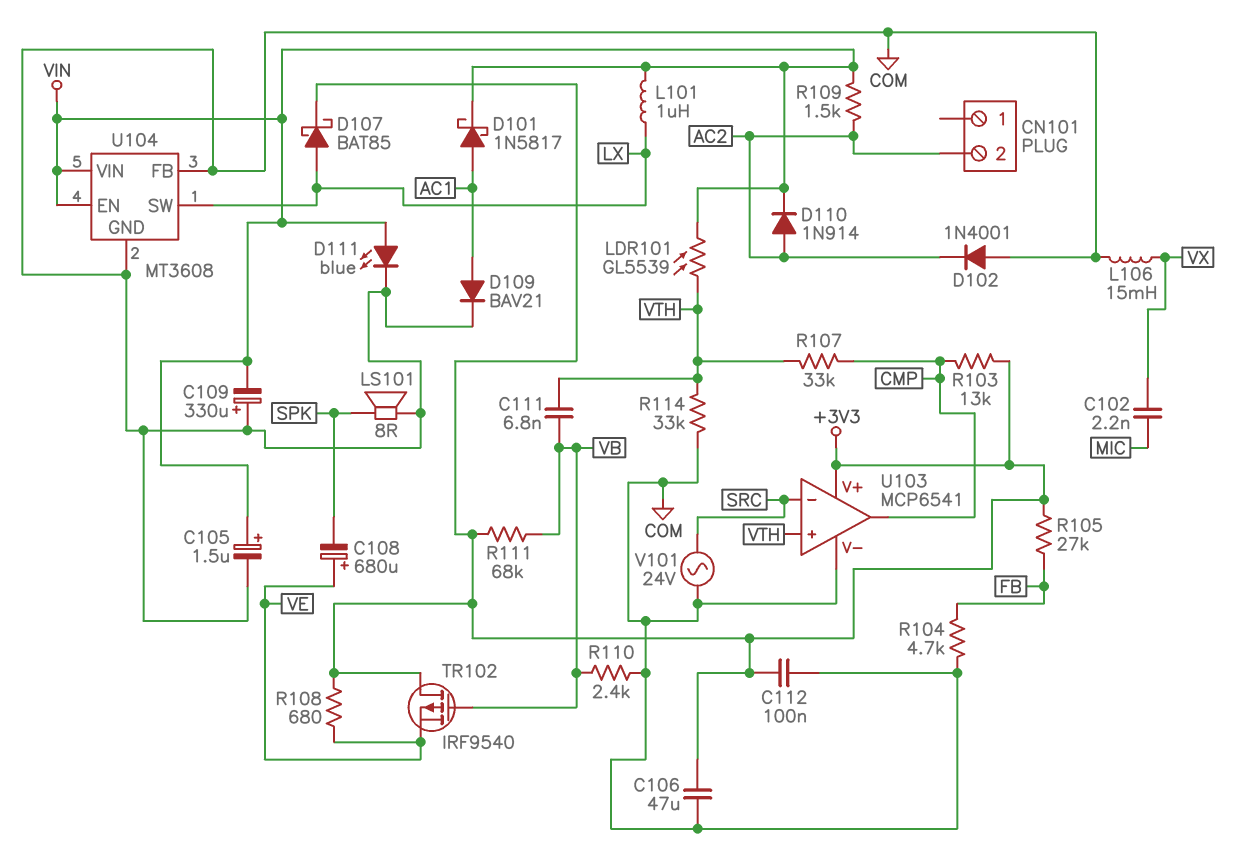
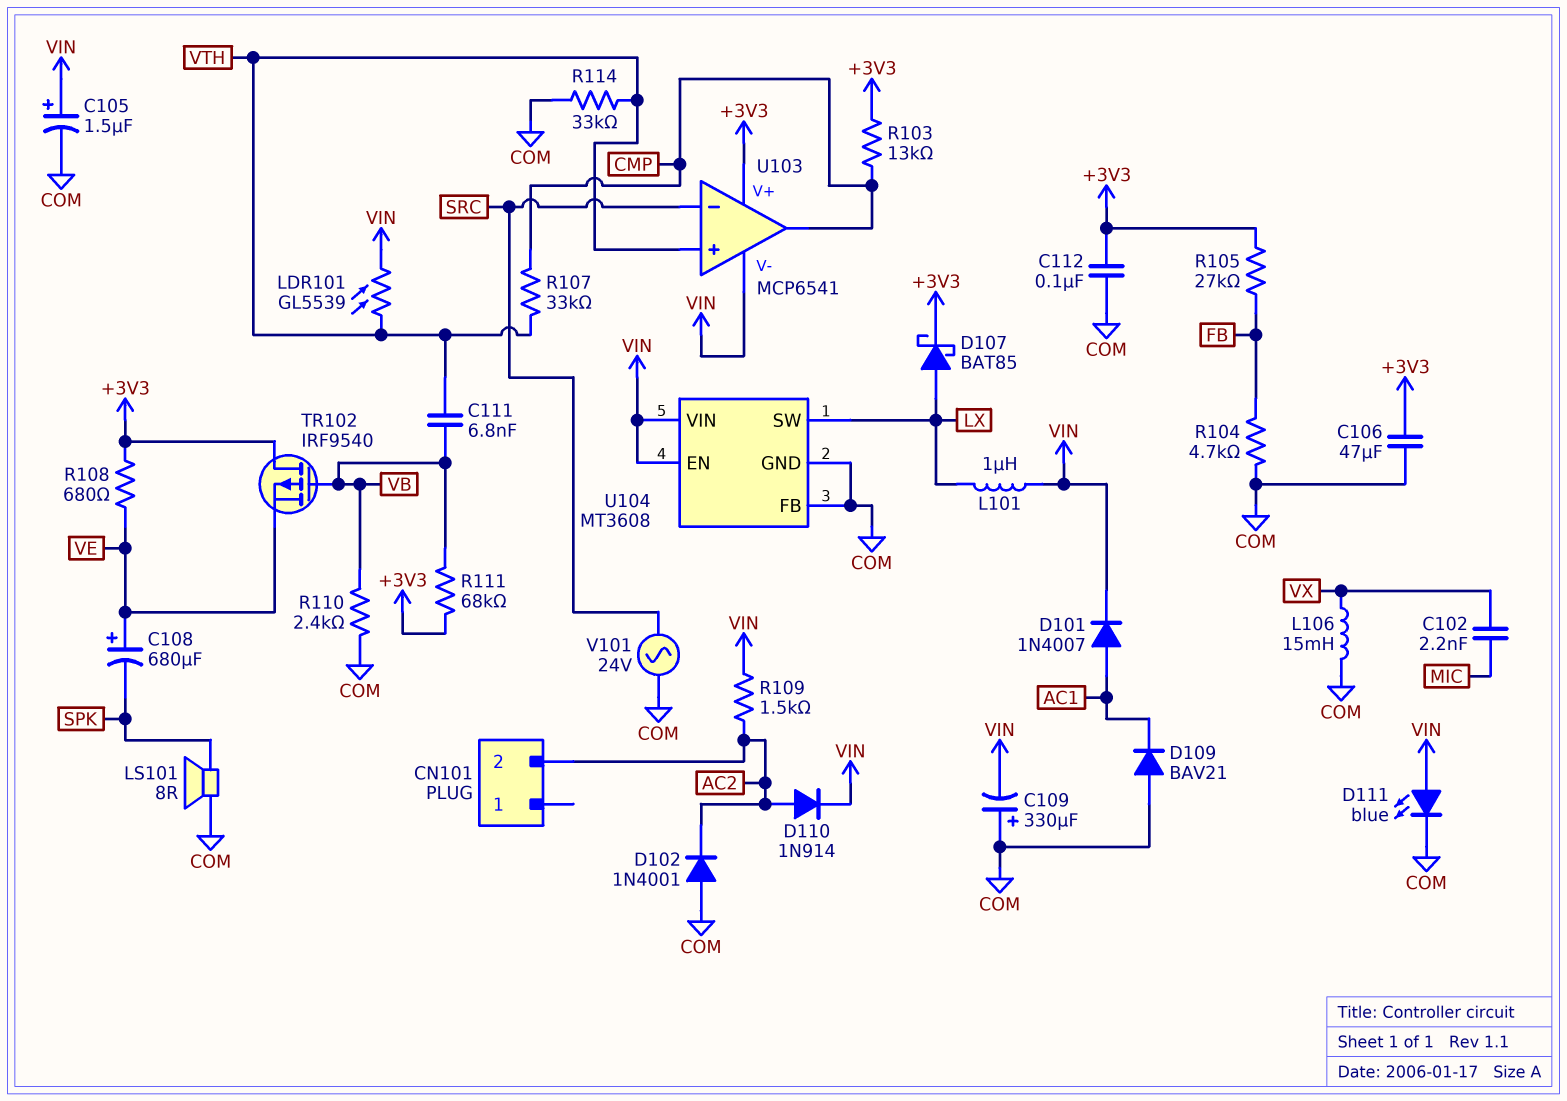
D101: schottky 1N5817 (A AC1, K VIN) -> diode 1N4007 (A AC1, K VIN)
D109: diode BAV21 (A AC1, K COM) -> diode BAV21 (A COM, K AC1)
U103 pin V-: COM -> VIN

